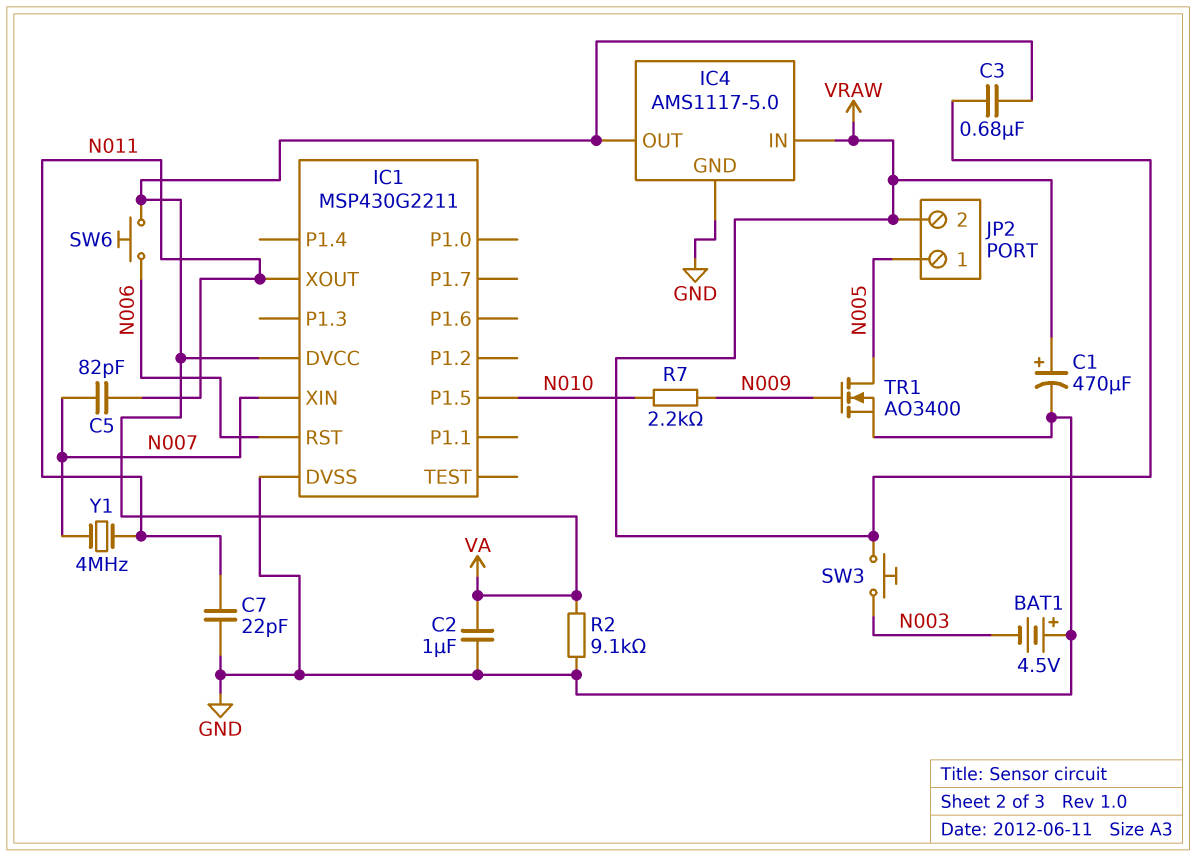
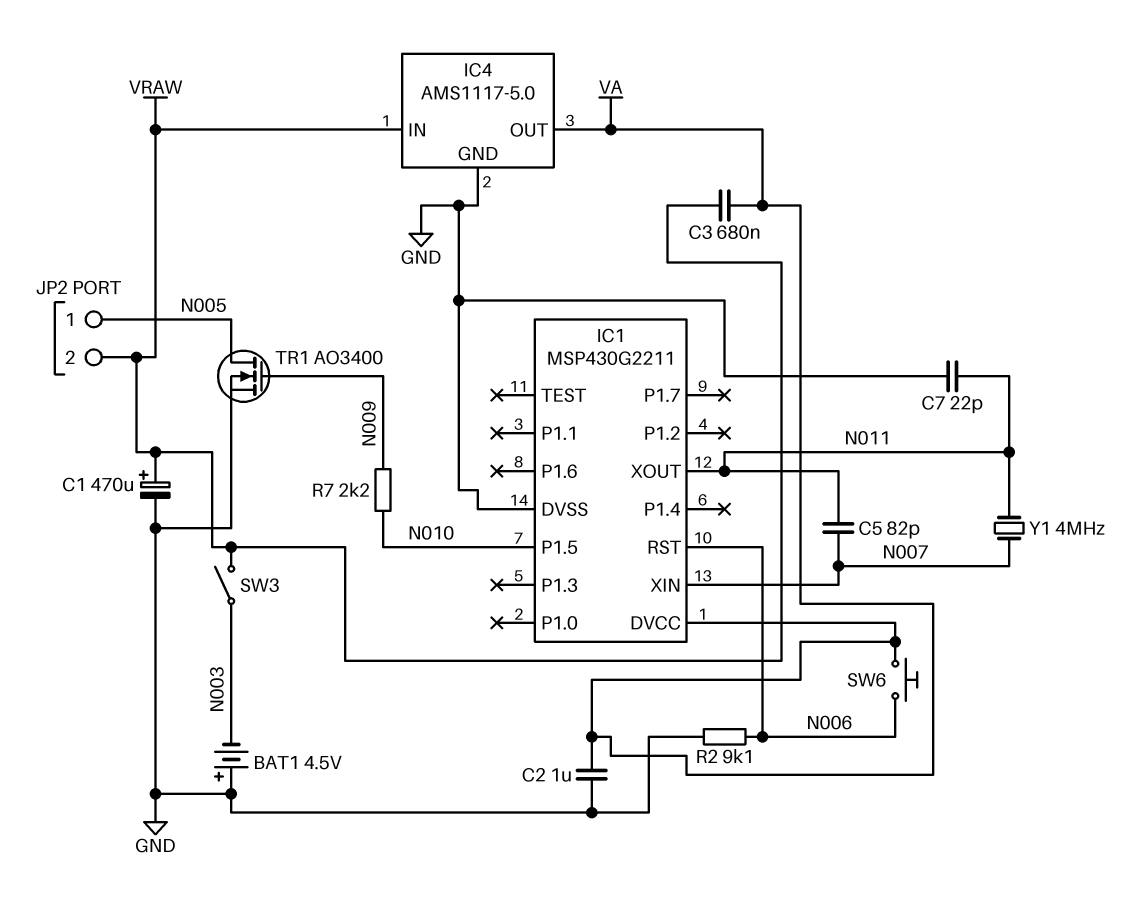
R2: 9.1k (GND, VA) -> 9.1k (GND, N006)
SW3: button (N003, VRAW) -> switch (N003, VRAW)

